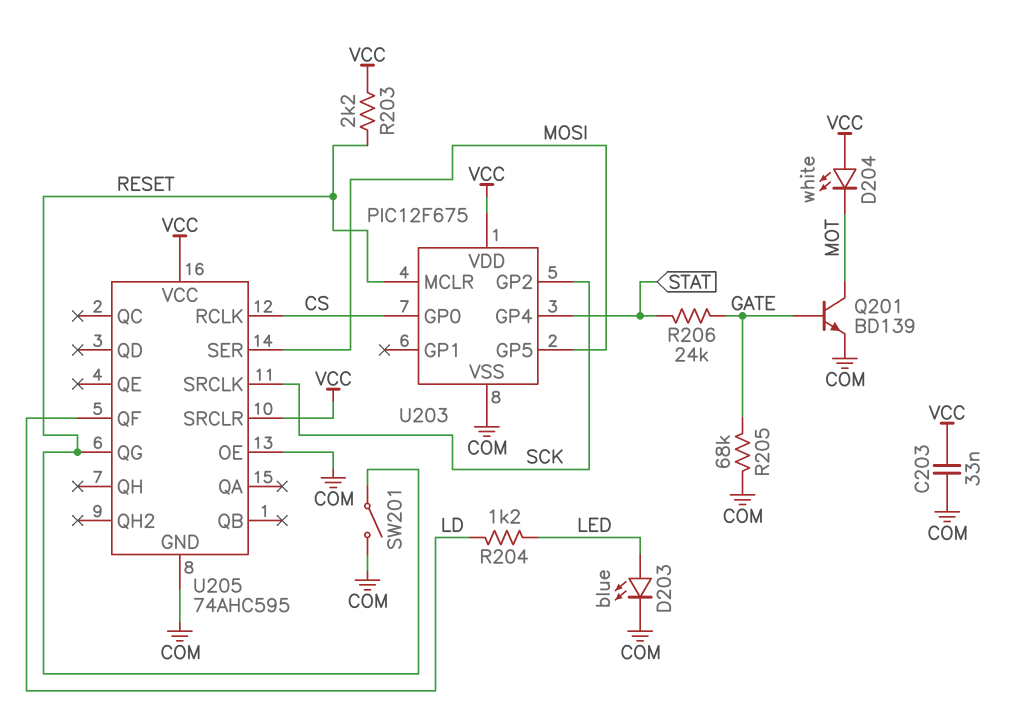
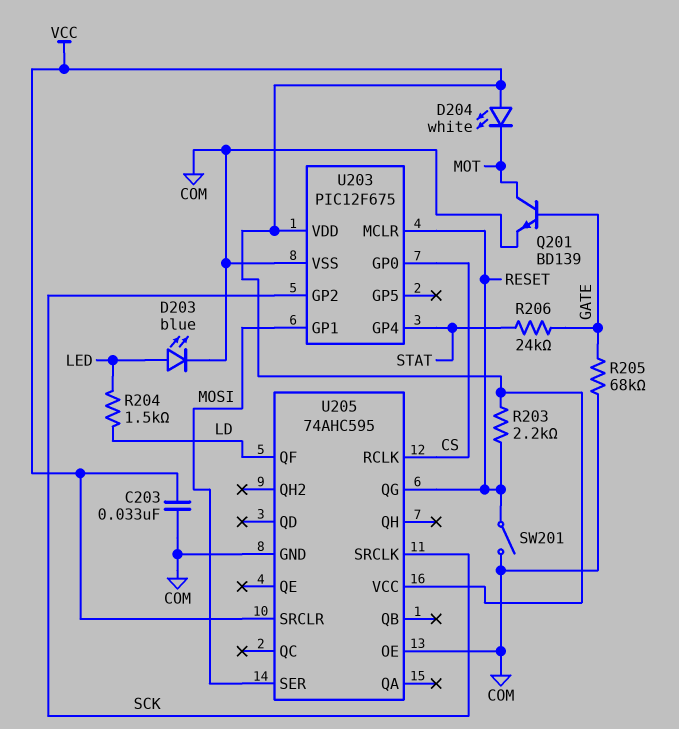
R204: 1.2k (LD, LED) -> 1.5k (LD, LED)
U203 pin GP1: none -> MOSI
U203 pin GP5: MOSI -> none

